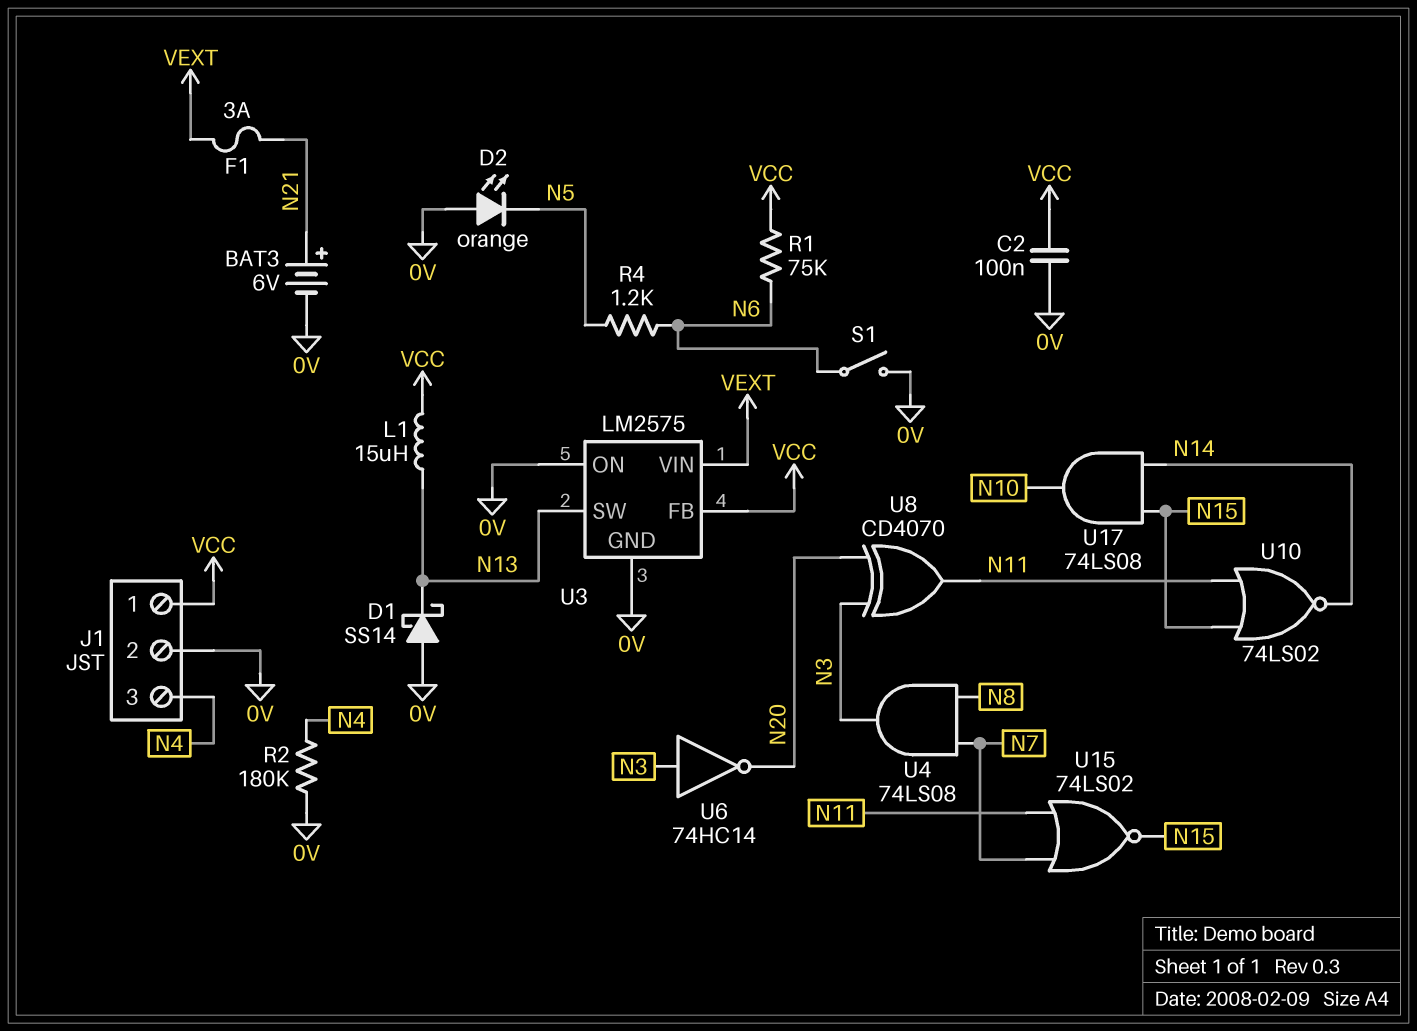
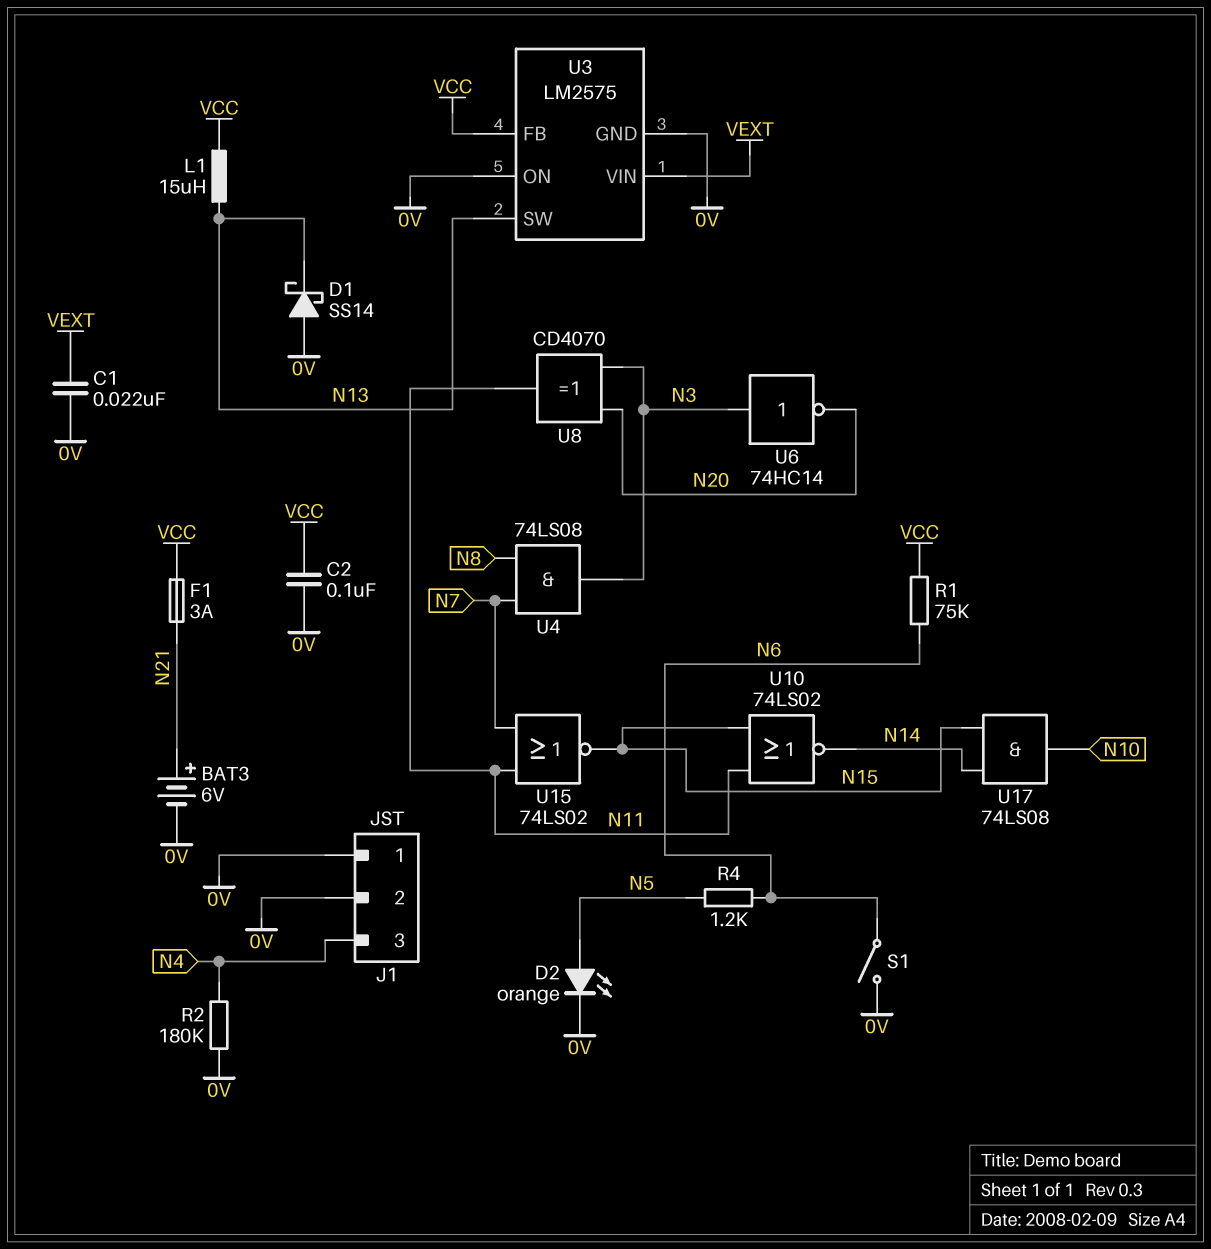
C1: none -> 22nF (0V, VEXT)
D2: LED orange (A 0V, K N5) -> LED orange (A N5, K 0V)
F1: 3A (N21, VEXT) -> 3A (N21, VCC)
J1 pin 1: VCC -> 0V

